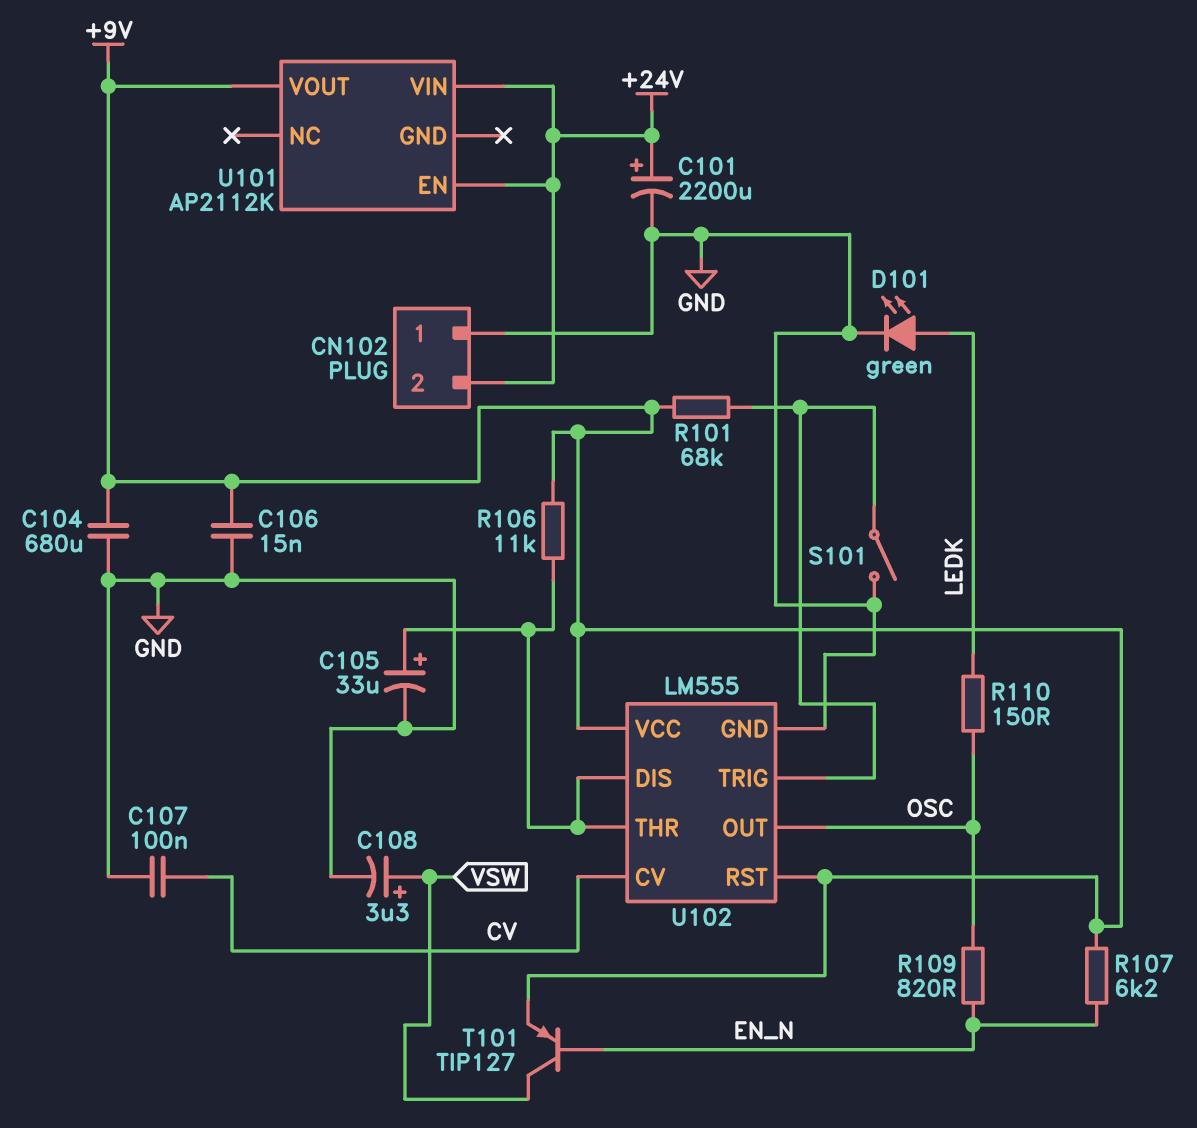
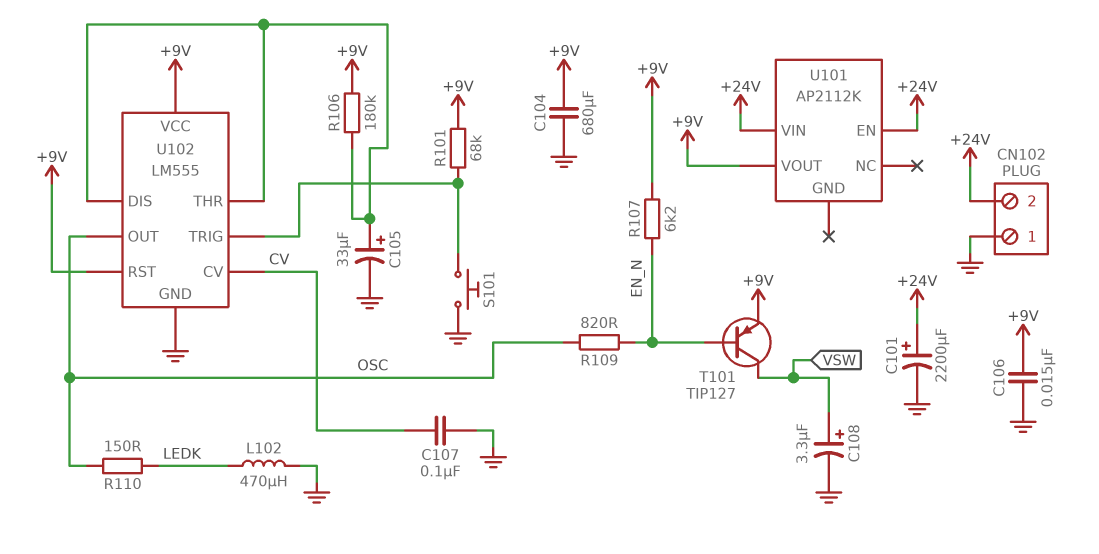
D101: LED green (A LEDK, K GND) -> none
L102: none -> 470uH (GND, LEDK)
R106: 11k (+9V, U102/DIS) -> 180k (+9V, U102/DIS)
S101: switch (GND, U102/TRIG) -> button (GND, U102/TRIG)

